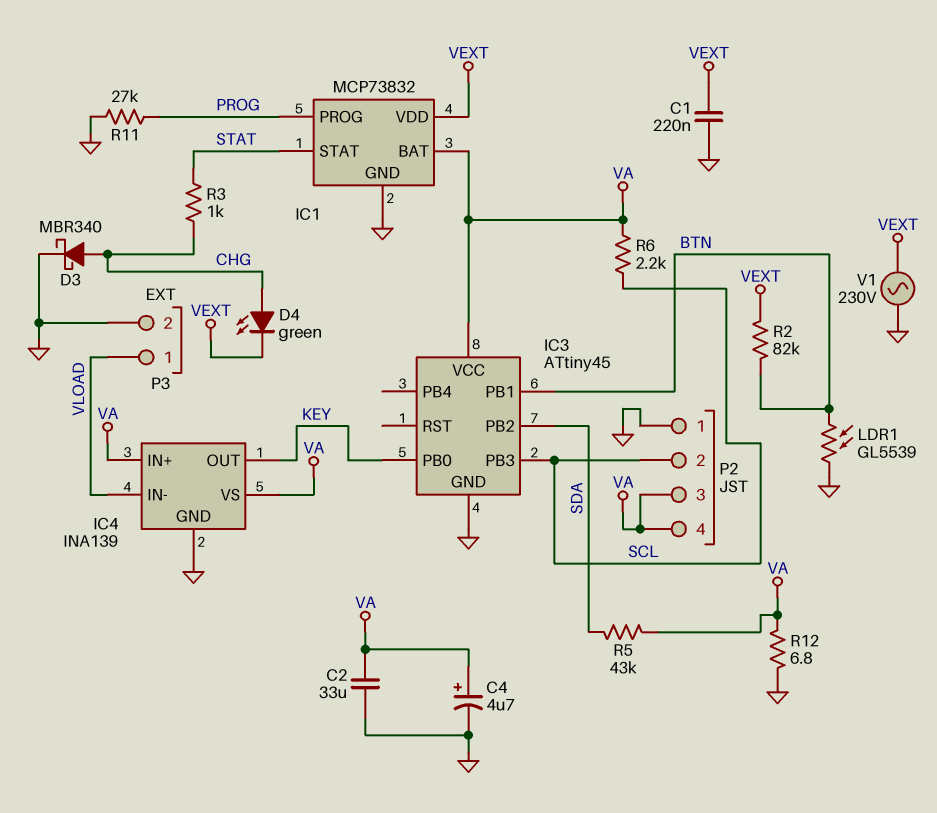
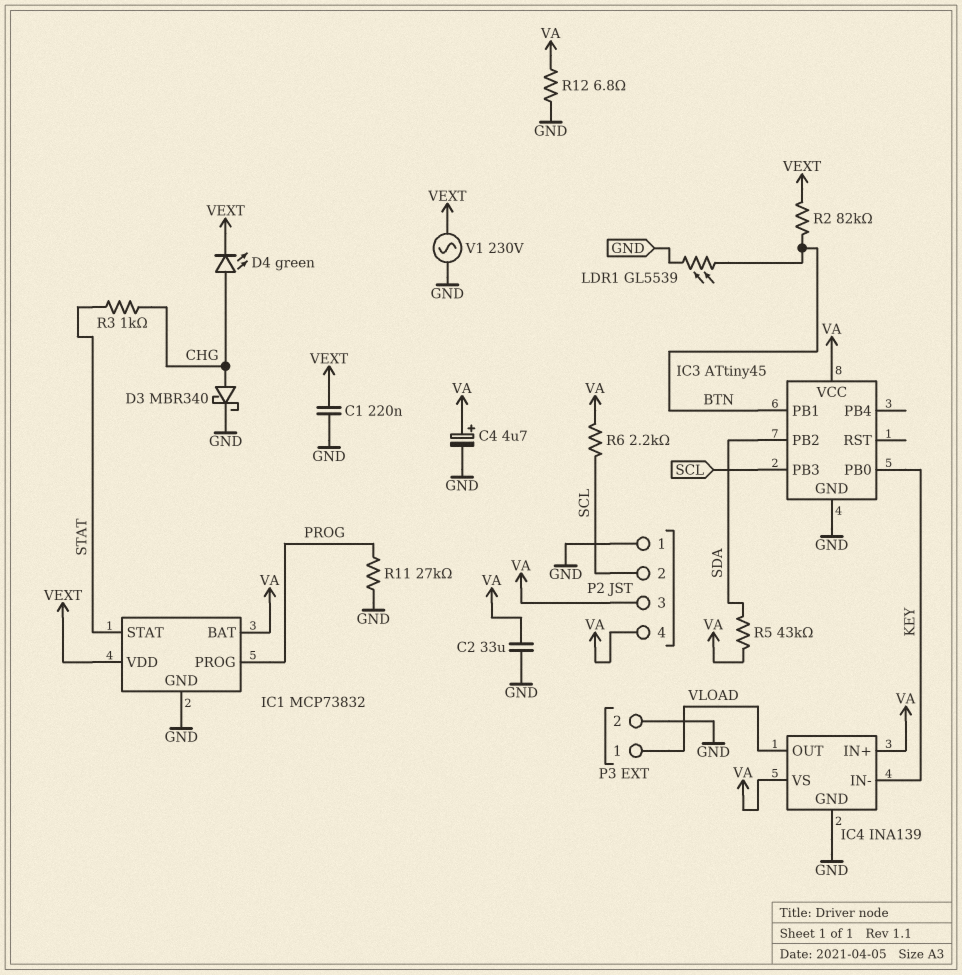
IC4 pin IN-: VLOAD -> KEY
IC4 pin OUT: KEY -> VLOAD

